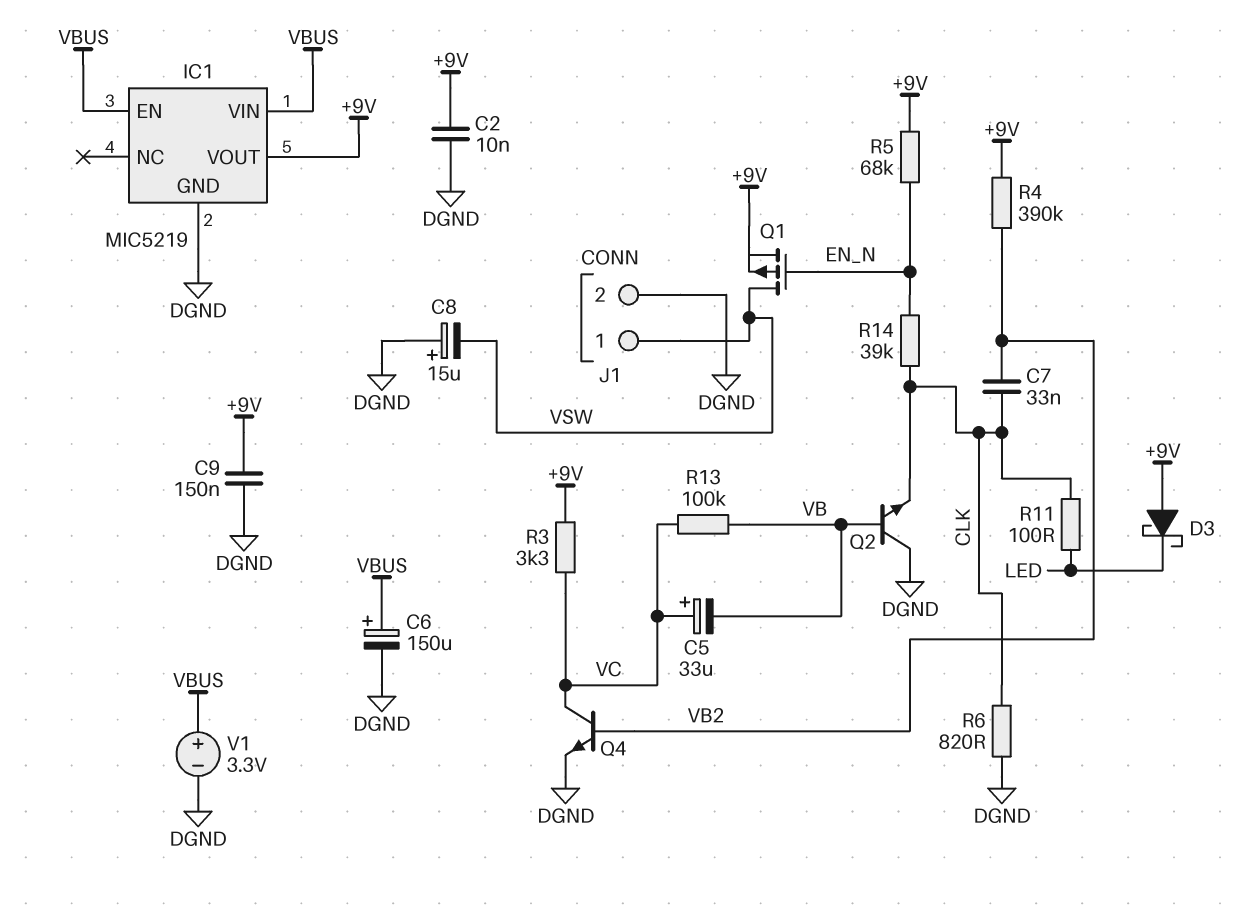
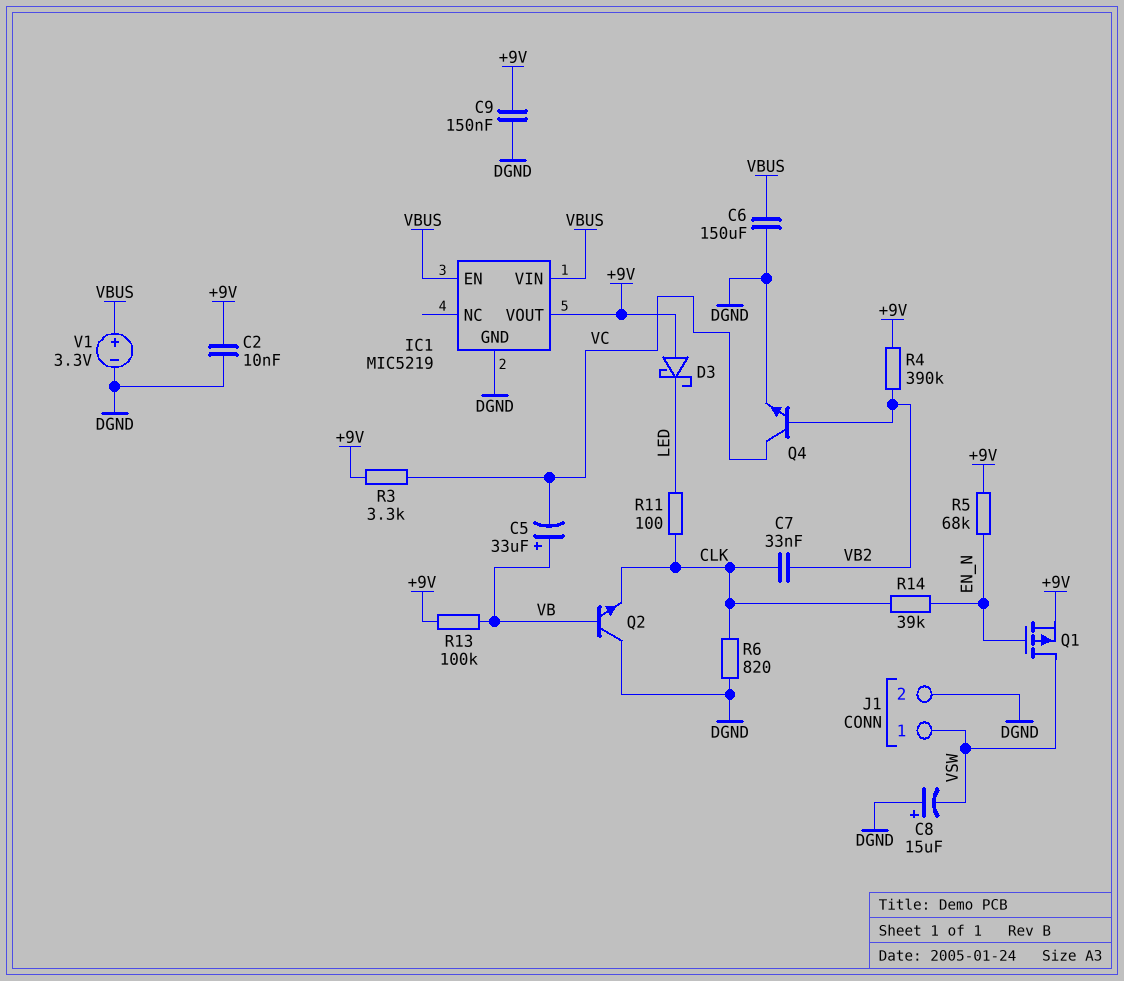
C5: 33uF (plus VC, minus VB) -> 33uF (plus VB, minus VC)
C6: 150uF (plus VBUS, minus DGND) -> 150uF (DGND, VBUS)
R13: 100k (VB, VC) -> 100k (+9V, VB)

